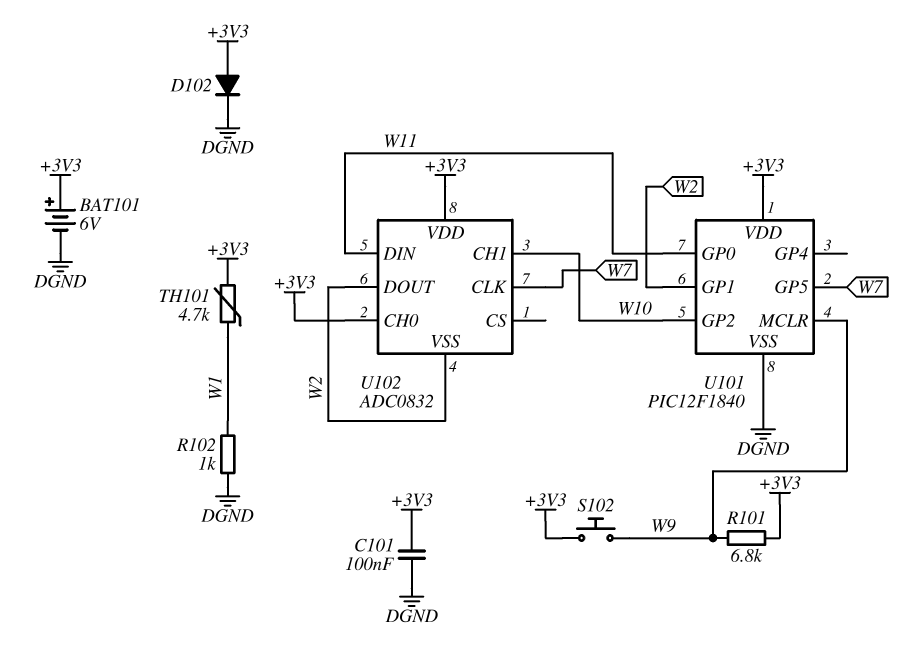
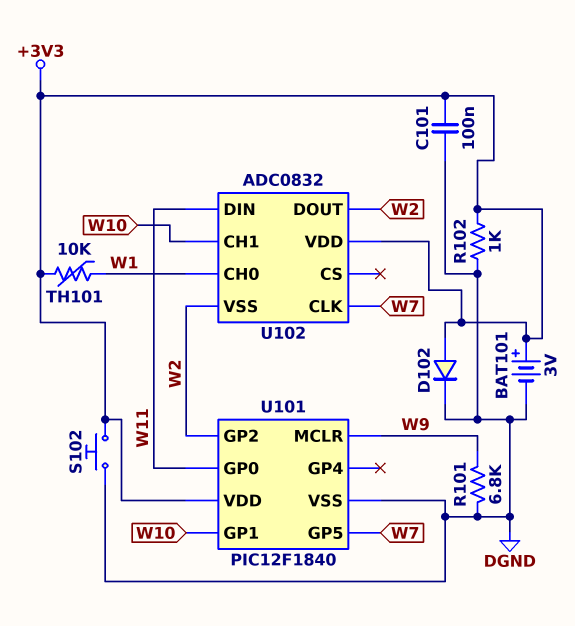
BAT101: 6V (plus +3V3, minus DGND) -> 3V (plus +3V3, minus DGND)
R101: 6.8k (+3V3, W9) -> 6.8k (DGND, W9)
R102: 1k (DGND, W1) -> 1k (+3V3, DGND)
S102: button (+3V3, W9) -> button (+3V3, DGND)
TH101: 4.7k (+3V3, W1) -> 10k (+3V3, W1)
U101 pin GP1: W2 -> W10
U101 pin GP2: W10 -> W2
U102 pin CH0: +3V3 -> W1

